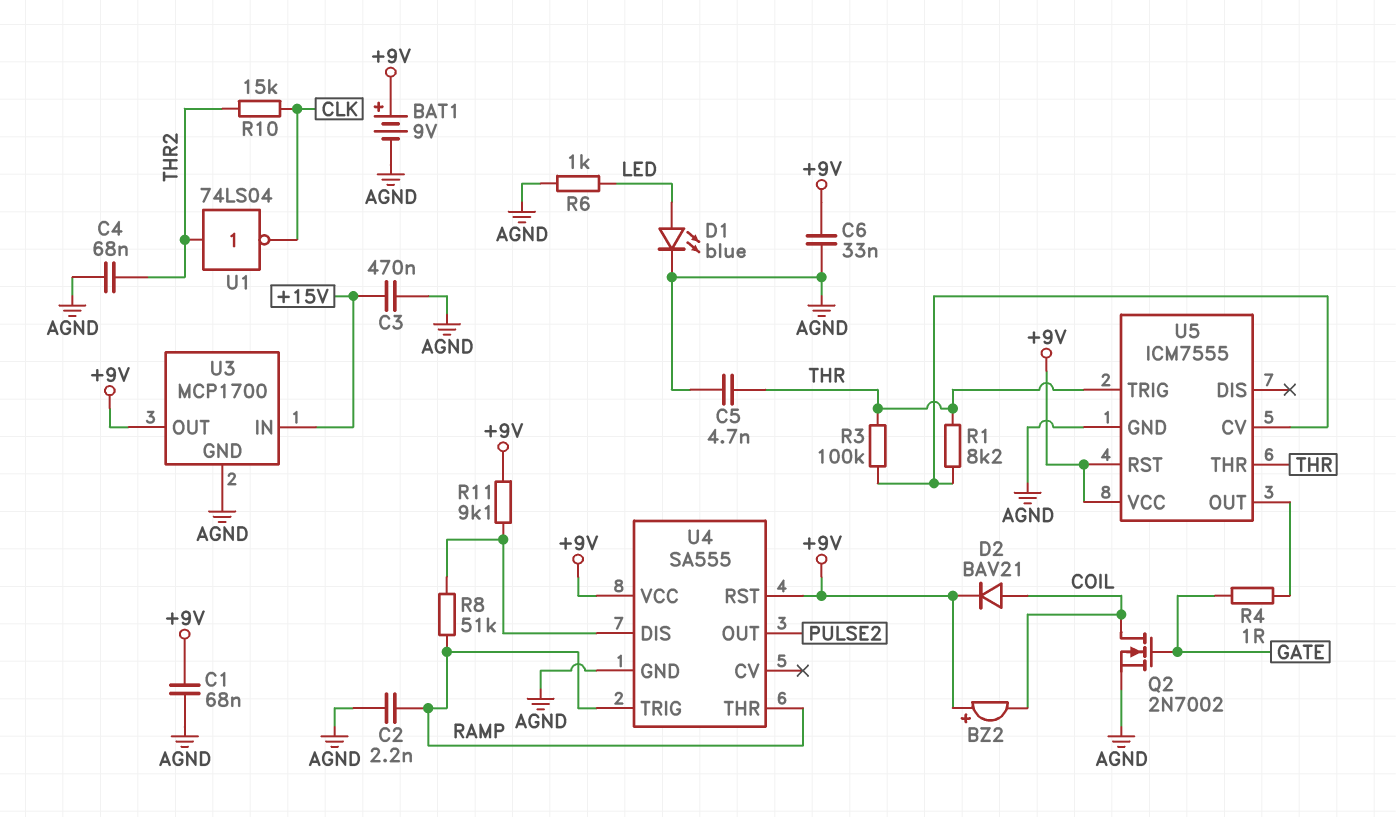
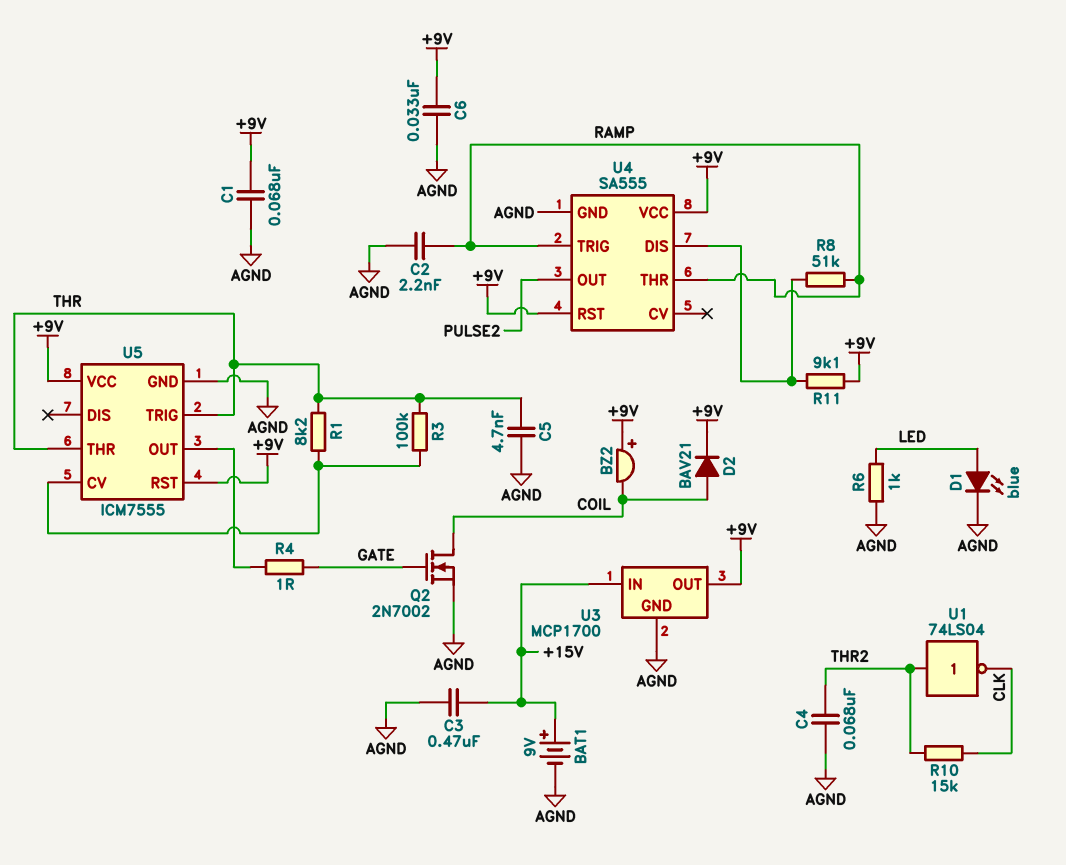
BAT1: 9V (plus +9V, minus AGND) -> 9V (plus +15V, minus AGND)

